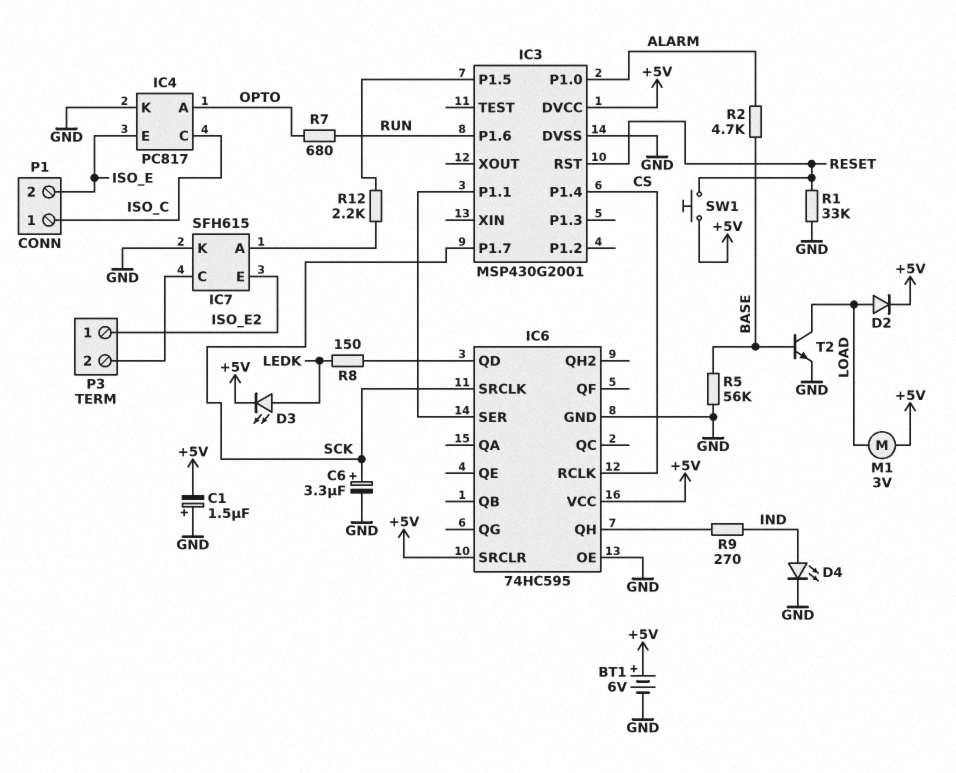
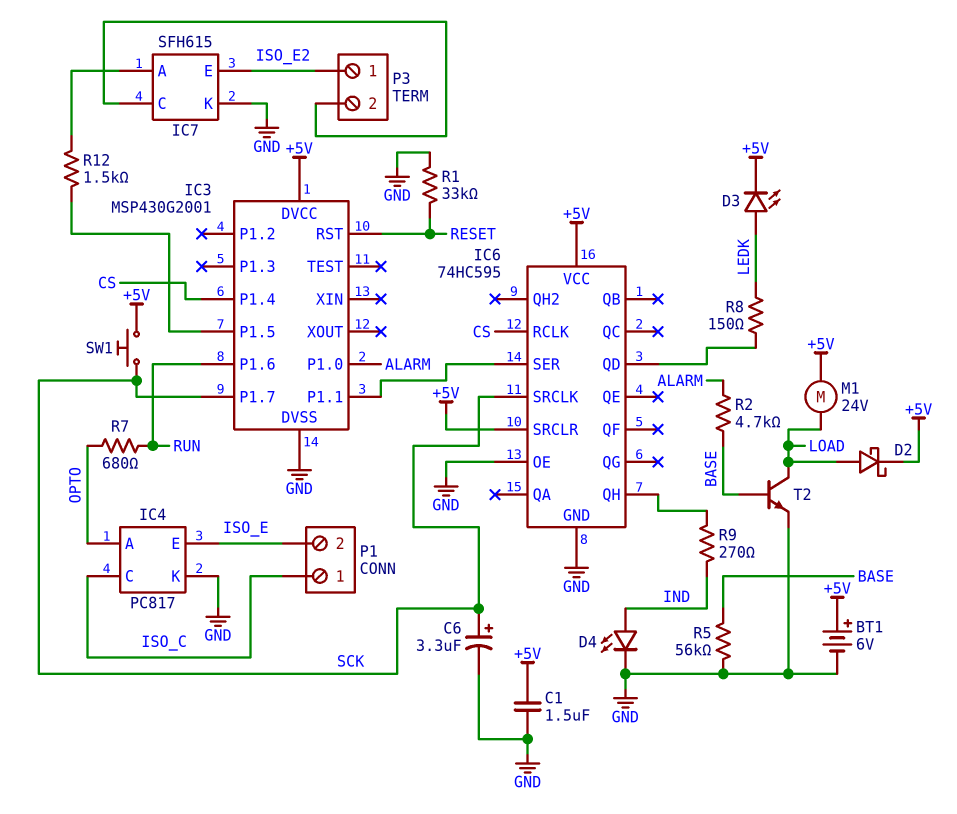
C1: 1.5uF (plus GND, minus +5V) -> 1.5uF (+5V, GND)
D2: diode (A LOAD, K +5V) -> schottky (A LOAD, K +5V)
M1: motor 3V (+5V, LOAD) -> motor 24V (+5V, LOAD)
R12: 2.2k (IC3/P1.5, IC7/A) -> 1.5k (IC3/P1.5, IC7/A)
SW1: button (+5V, RESET) -> button (+5V, SCK)

